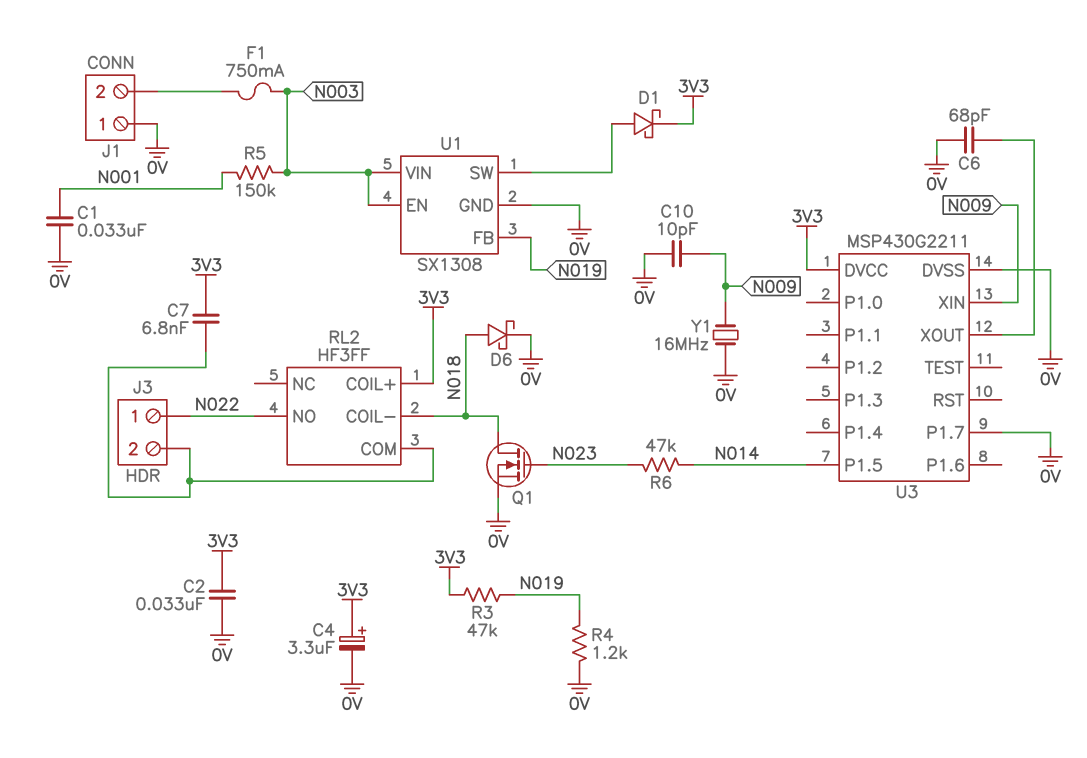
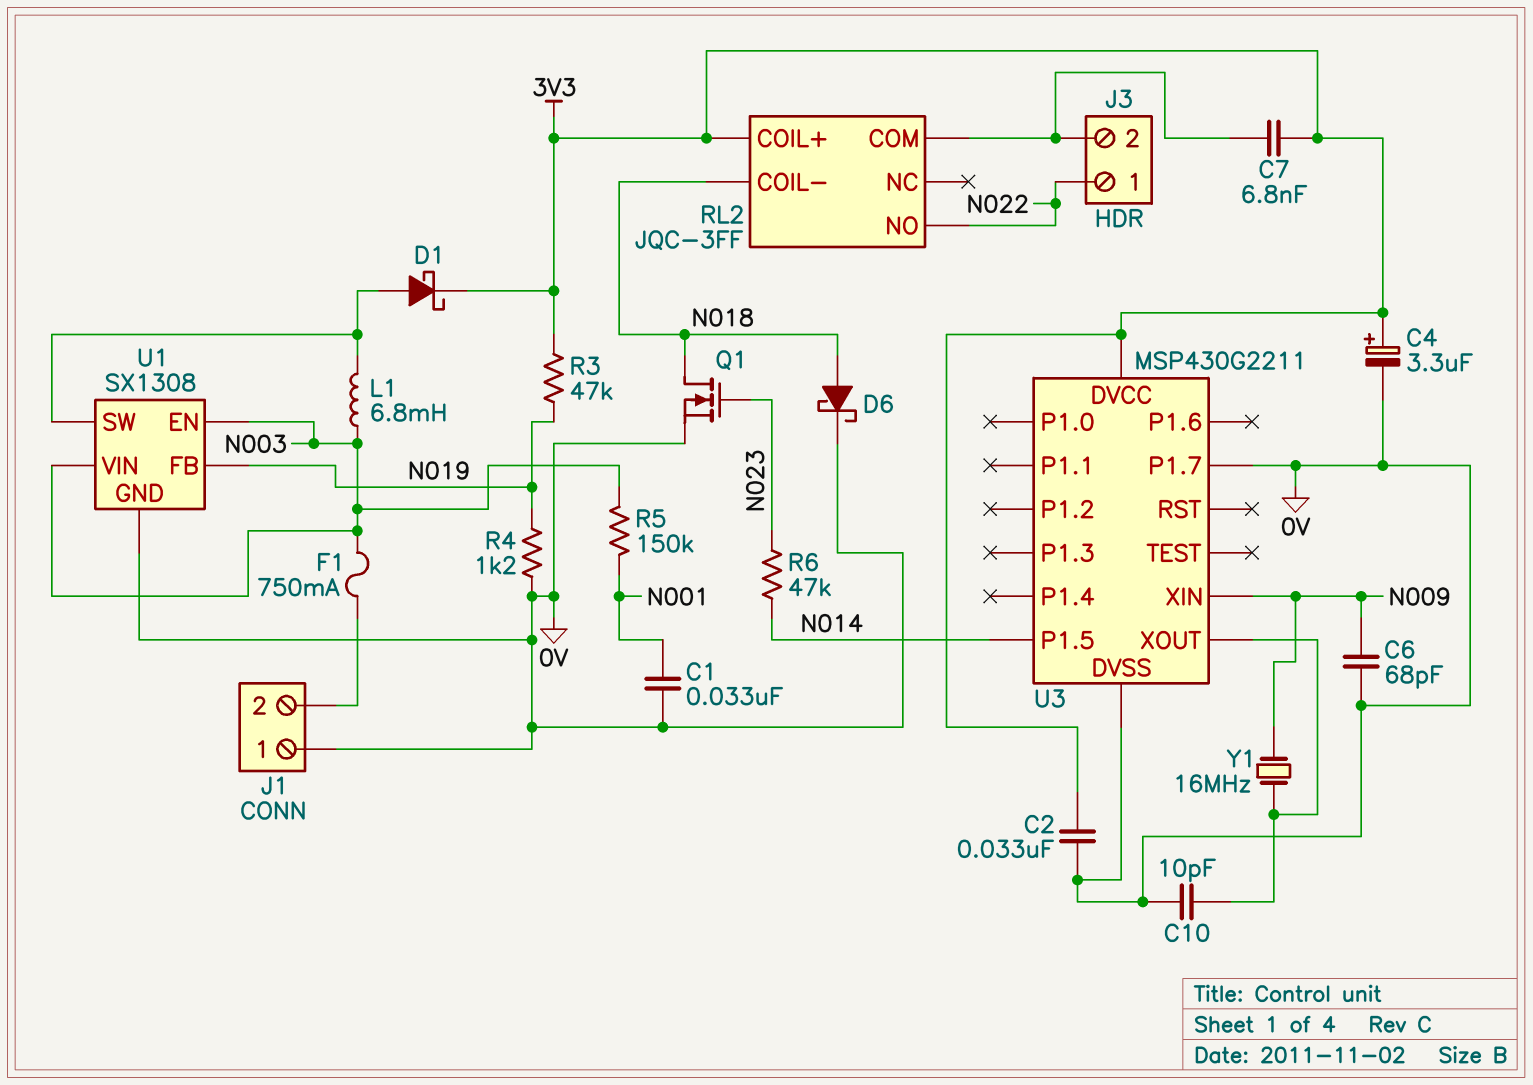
C6: 68pF (0V, U3/XOUT) -> 68pF (0V, N009)
C10: 10pF (0V, N009) -> 10pF (0V, U3/XOUT)
L1: none -> 6.8mH (N003, U1/SW)
RL2: HF3FF -> JQC-3FF
Y1: 16MHz (0V, N009) -> 16MHz (N009, U3/XOUT)

